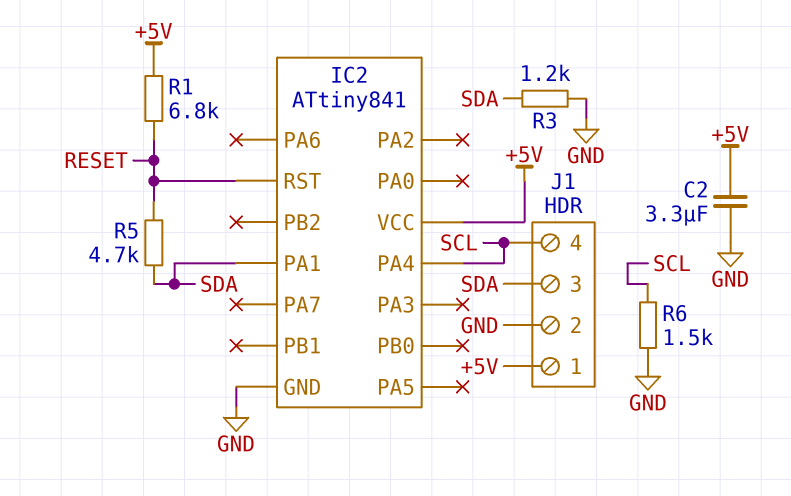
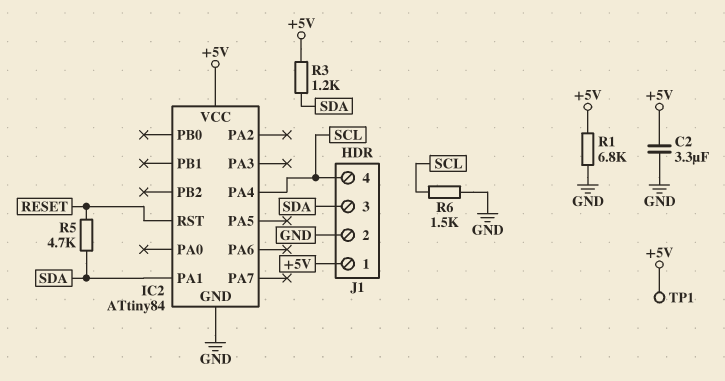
IC2: ATtiny841 -> ATtiny84
R1: 6.8k (+5V, RESET) -> 6.8k (+5V, GND)
R3: 1.2k (GND, SDA) -> 1.2k (+5V, SDA)
TP1: none -> test point (+5V)

